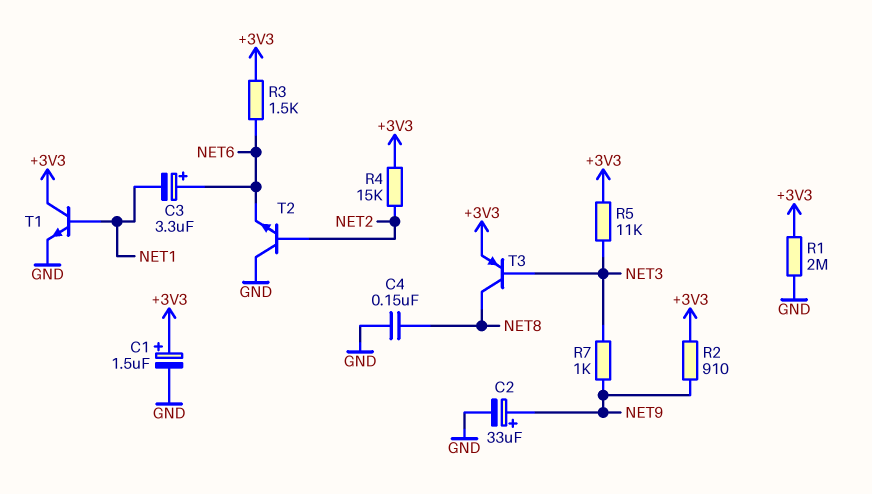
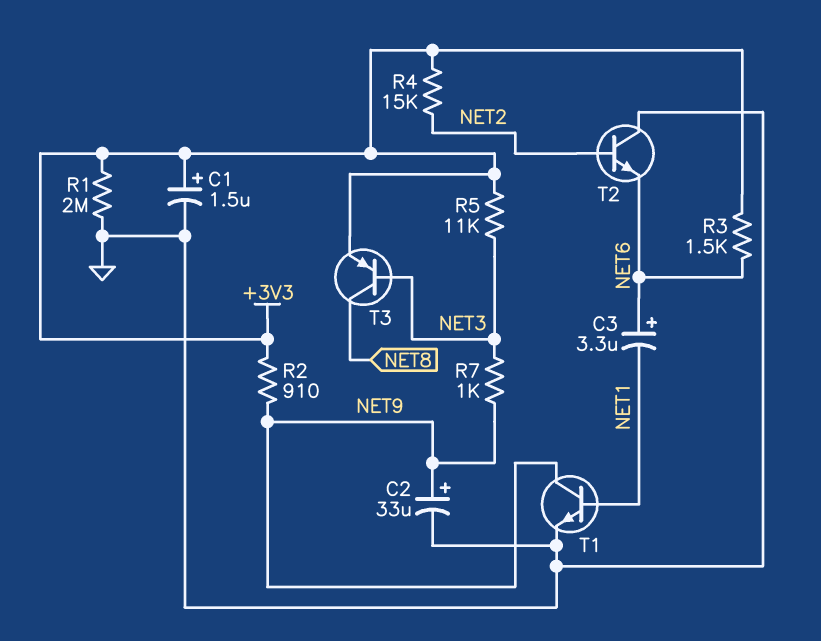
C4: 150nF (GND, NET8) -> none
T1: NPN (B NET1, C +3V3, E GND) -> NPN (B NET1, C NET9, E GND)

